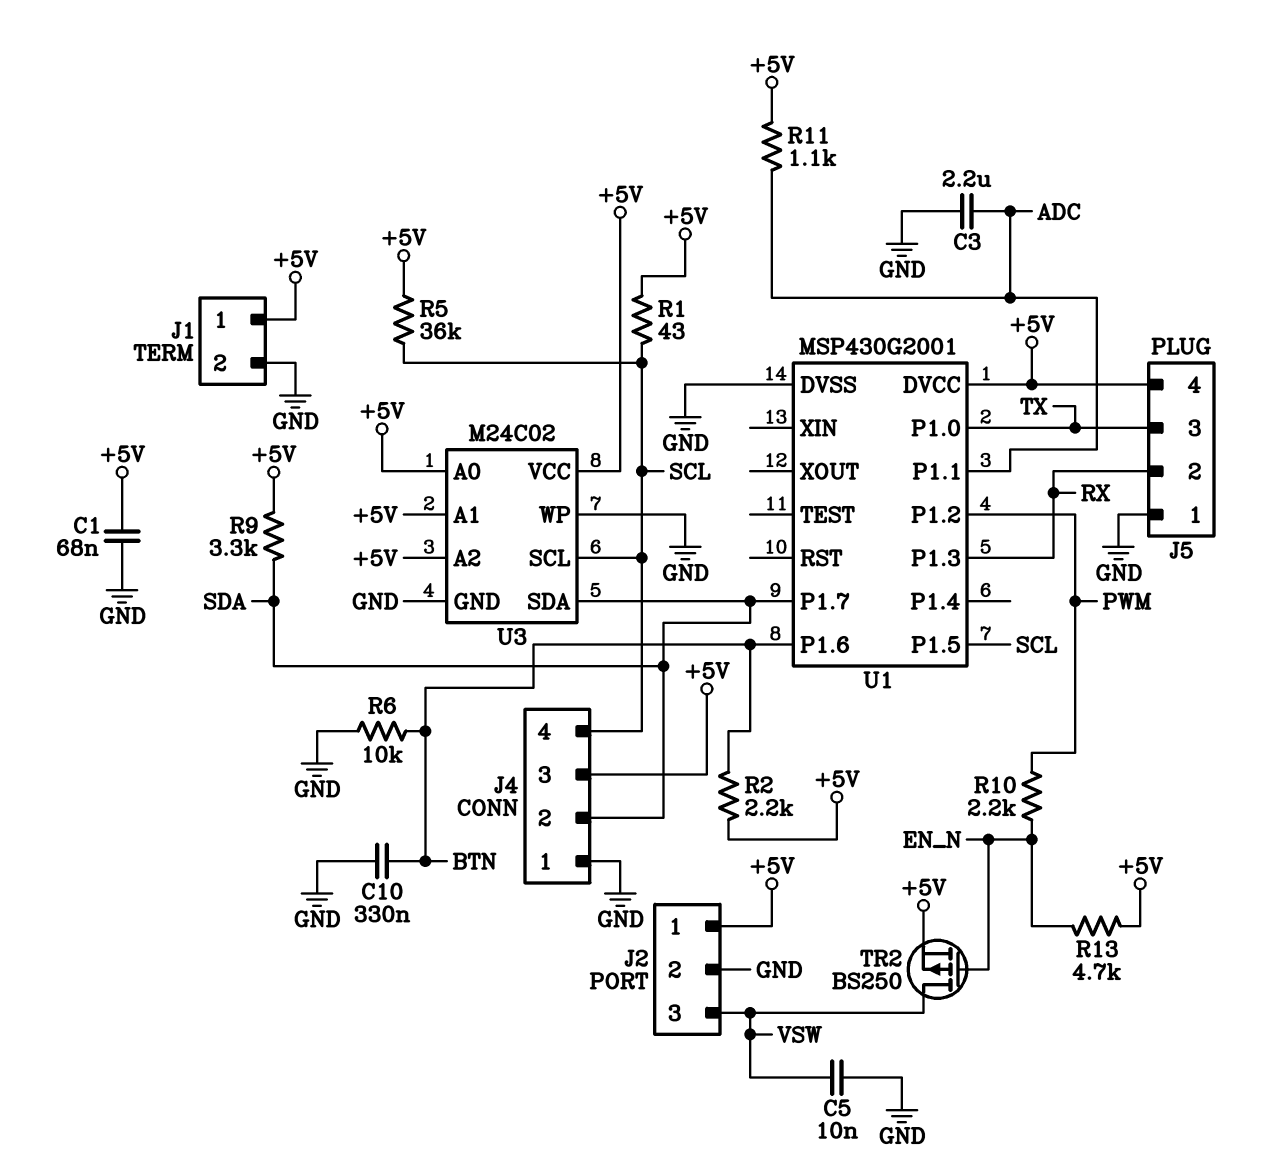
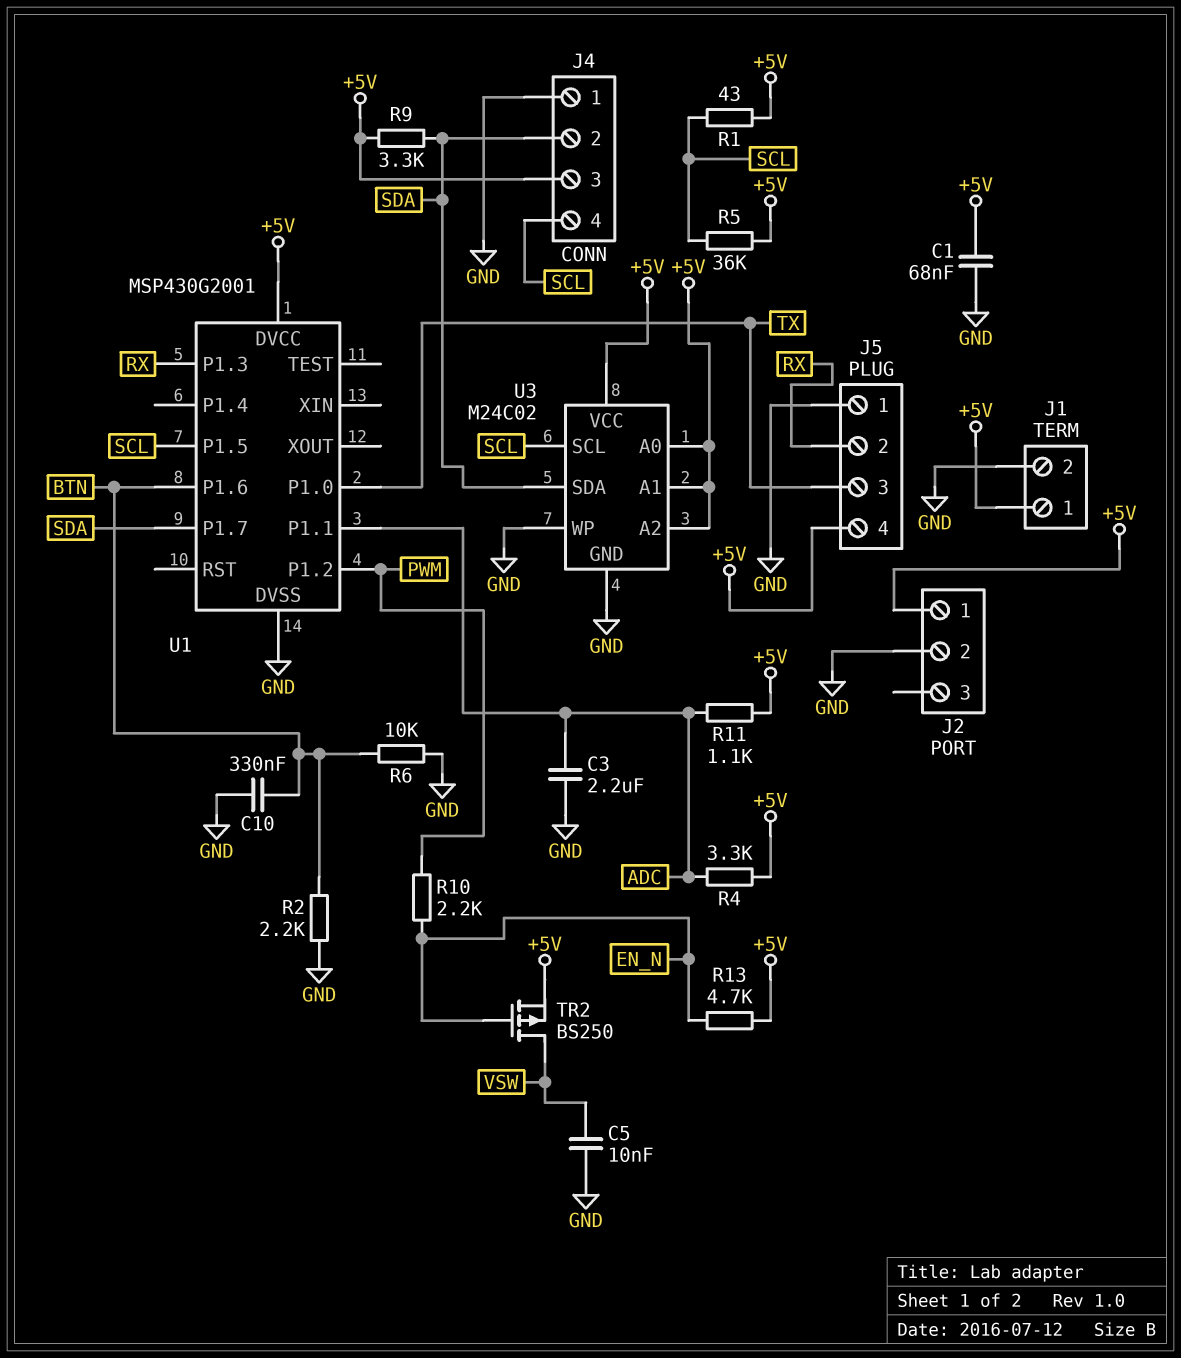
J2 pin 3: VSW -> none
R2: 2.2k (+5V, BTN) -> 2.2k (BTN, GND)
R4: none -> 3.3k (+5V, ADC)

